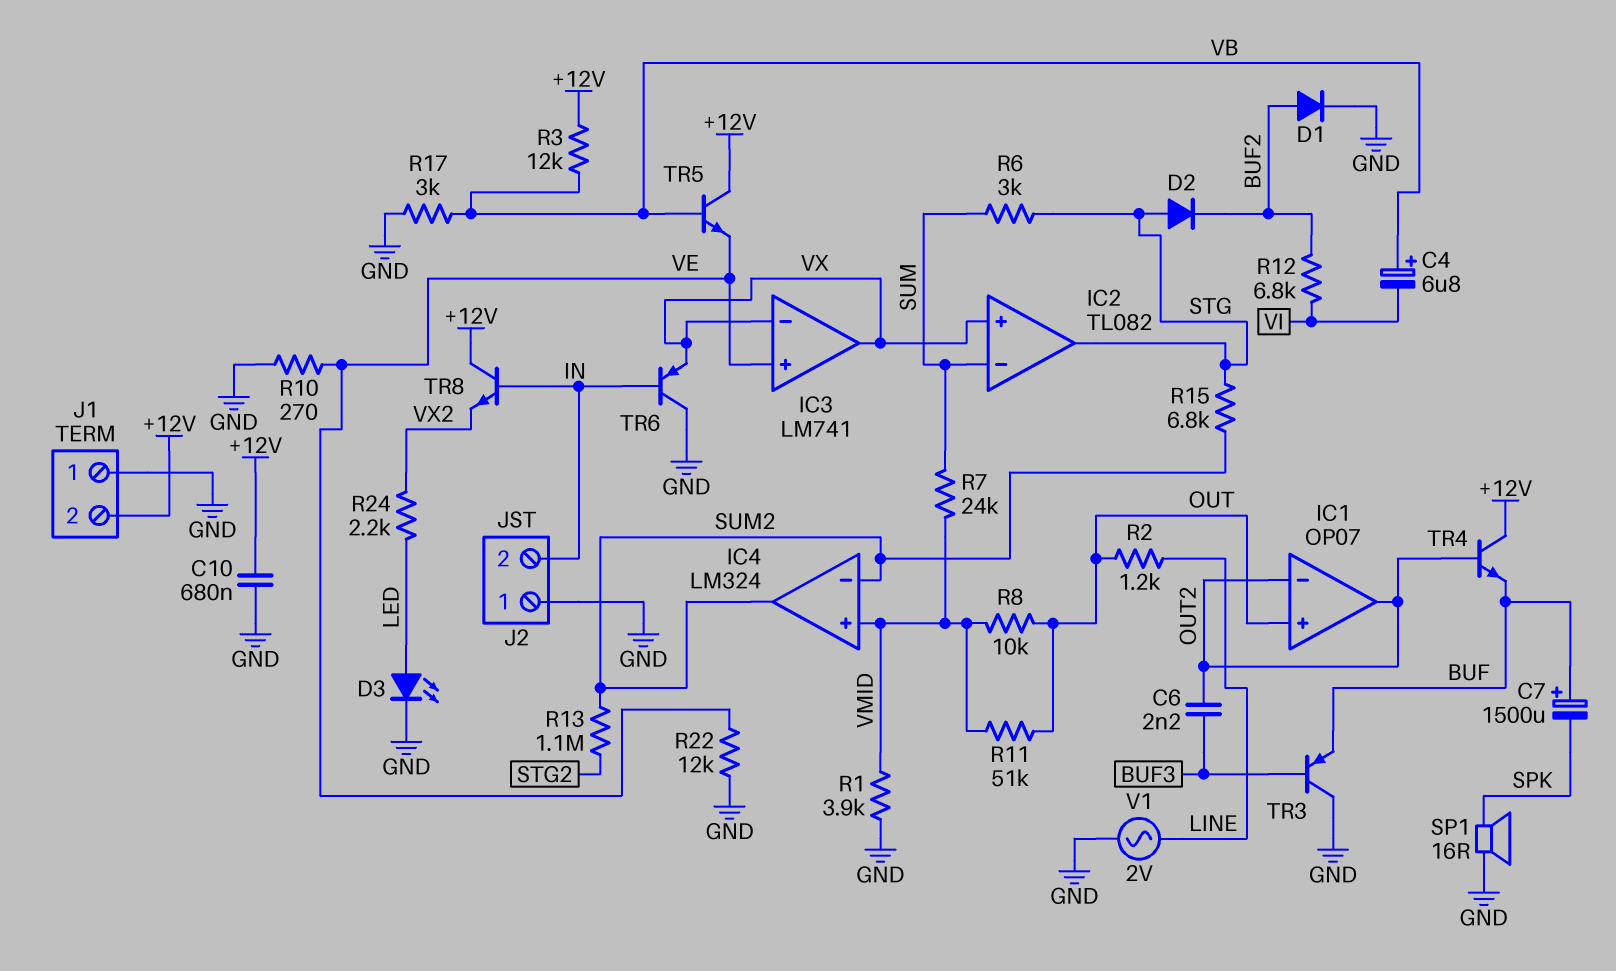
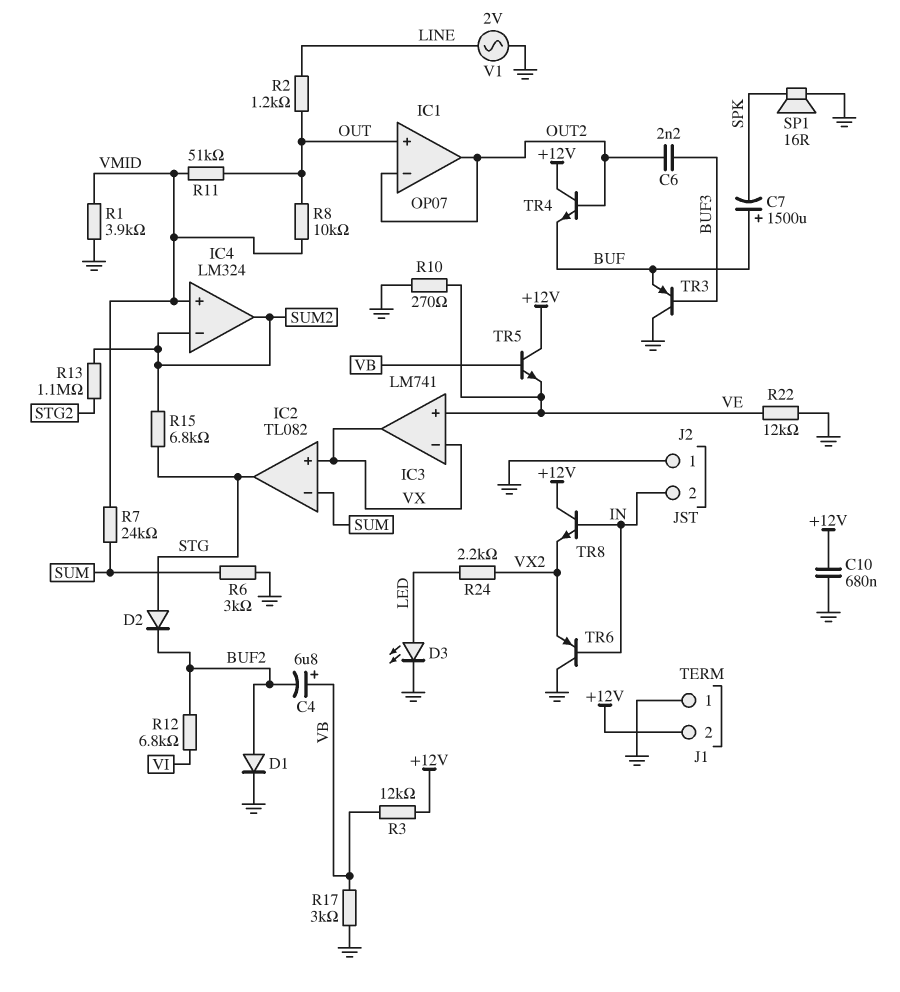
C4: 6.8uF (plus VB, minus VI) -> 6.8uF (plus VB, minus BUF2)
R6: 3k (STG, SUM) -> 3k (GND, SUM)
TR6: PNP (B IN, C GND, E VX) -> PNP (B IN, C GND, E VX2)

